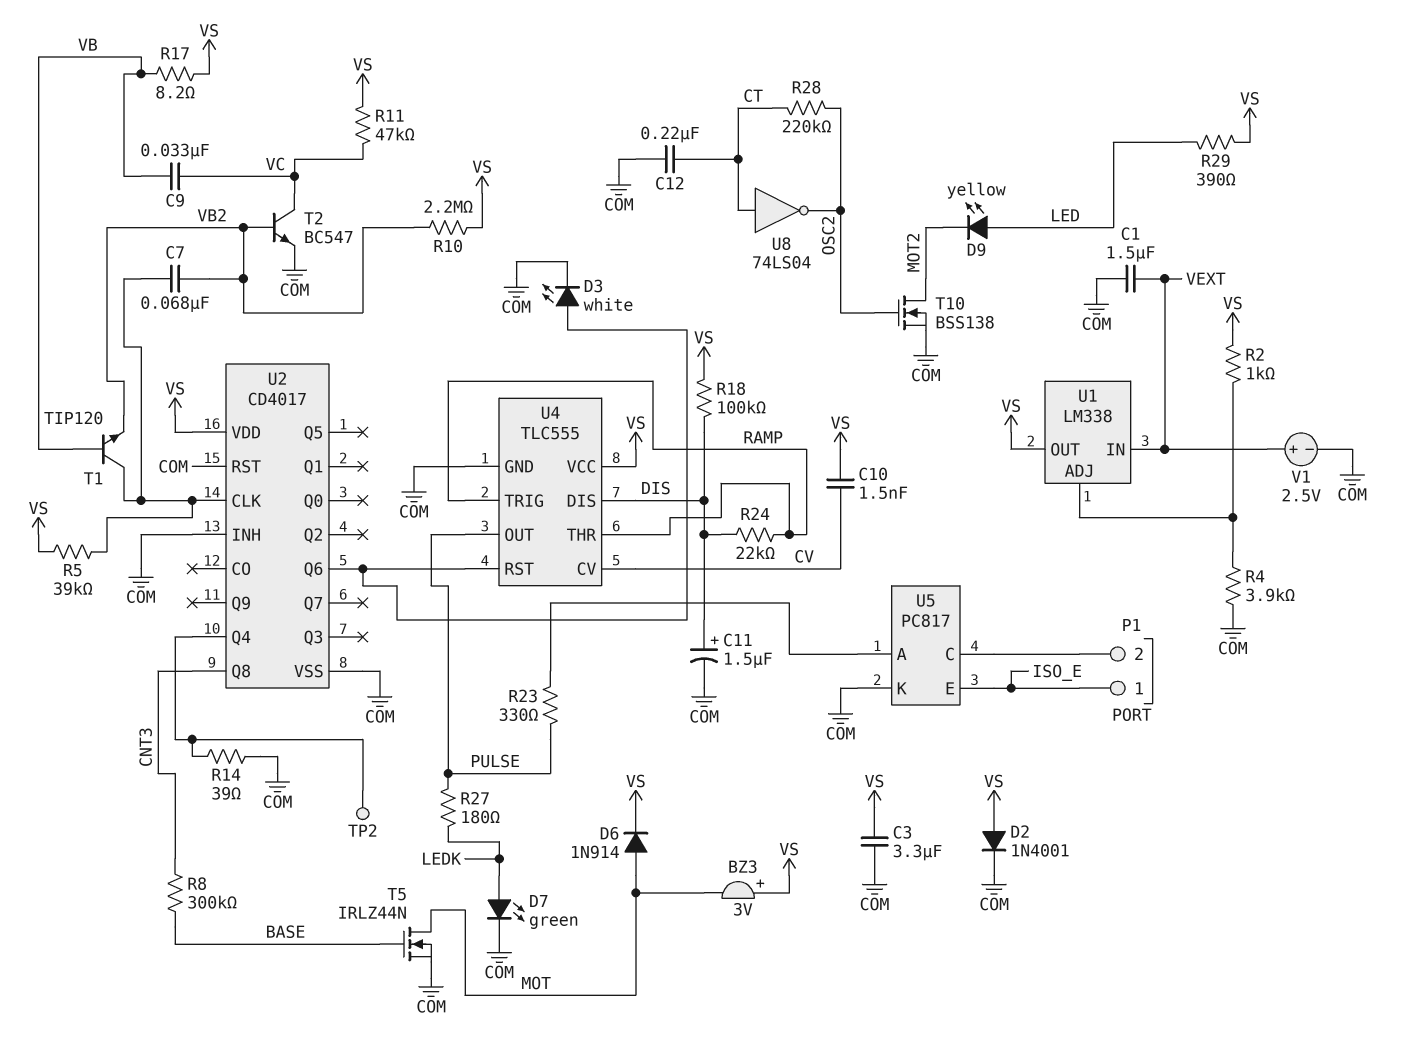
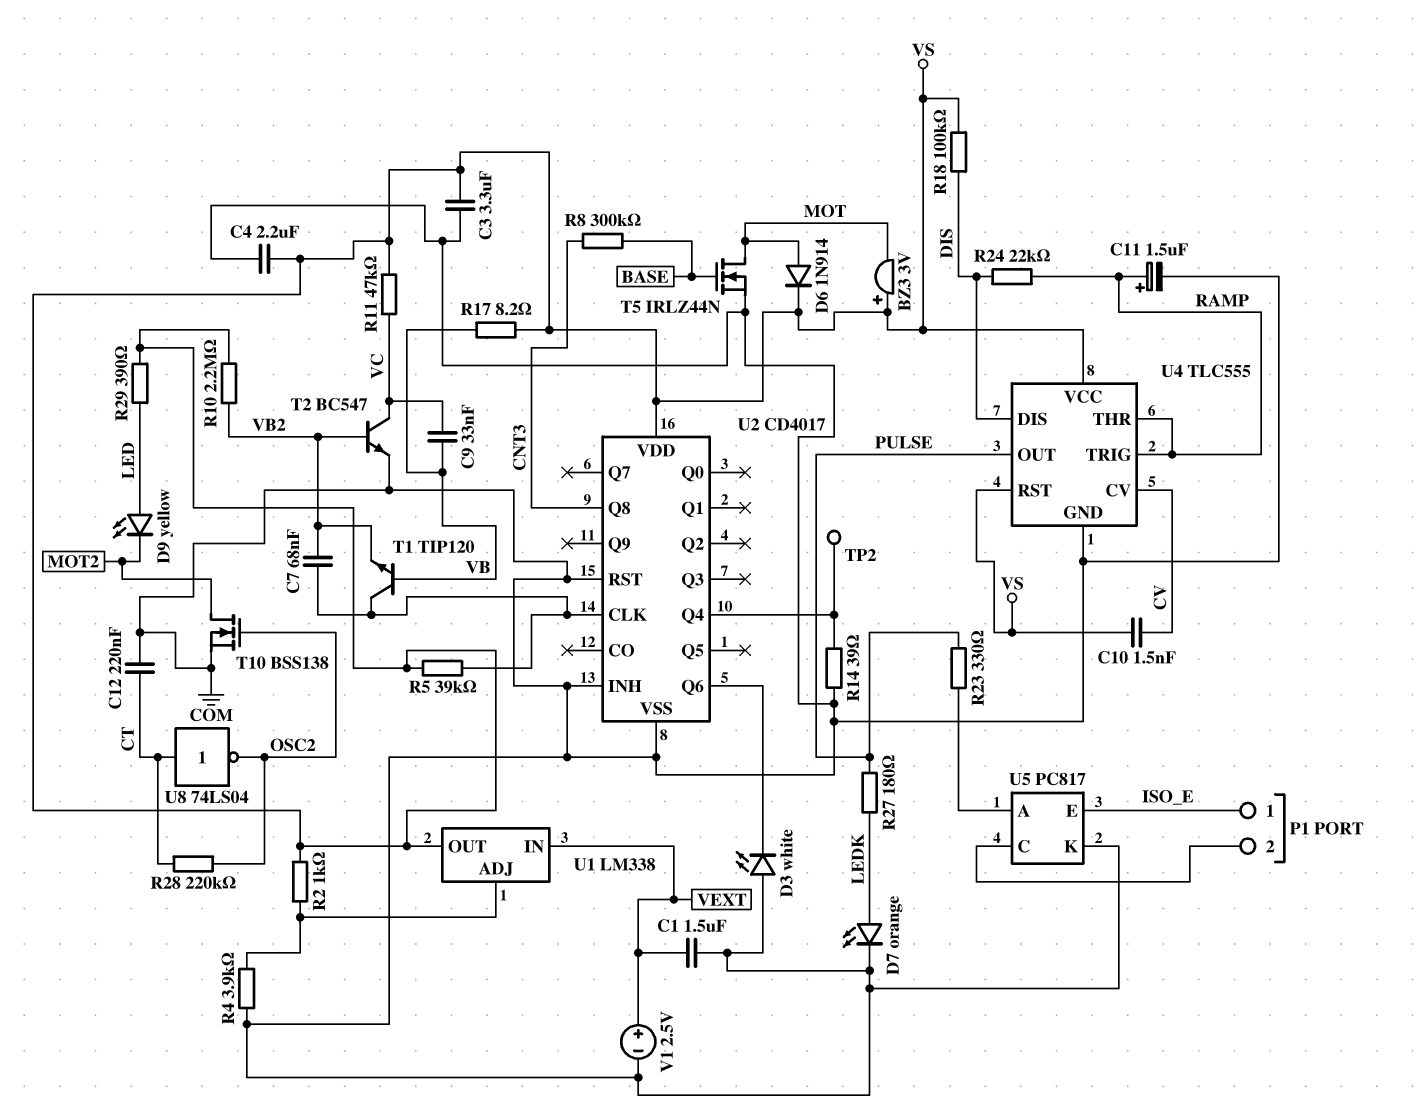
C4: none -> 2.2uF (COM, VS)
C11: 1.5uF (plus DIS, minus COM) -> 1.5uF (plus RAMP, minus COM)
D2: diode 1N4001 (A VS, K COM) -> none
D3: LED white (A U2/Q6, K COM) -> LED white (A COM, K U2/Q6)
D7: LED green (A LEDK, K COM) -> LED orange (A LEDK, K COM)
U4 pin RST: U2/Q6 -> VS

